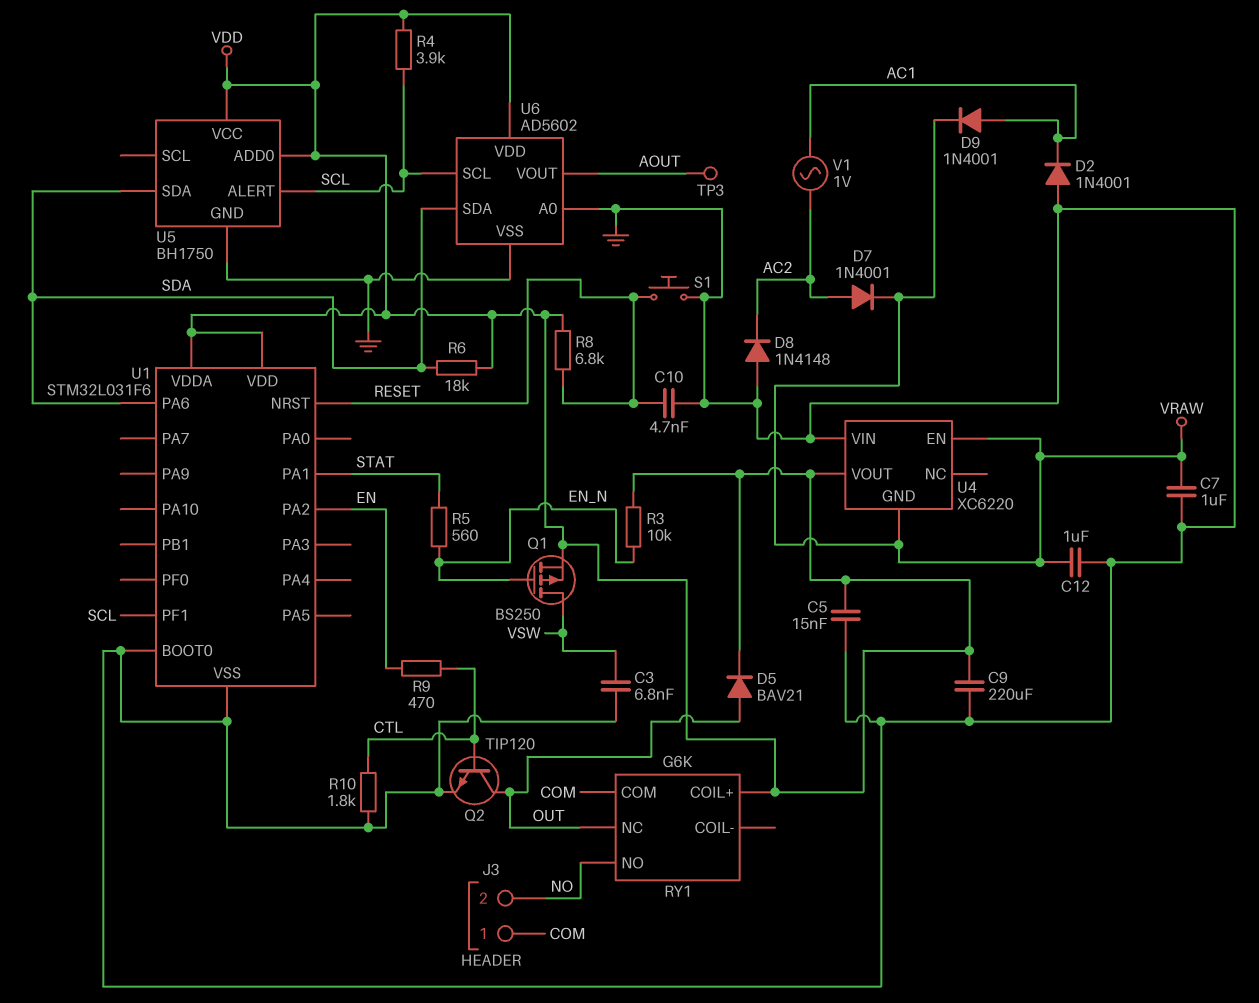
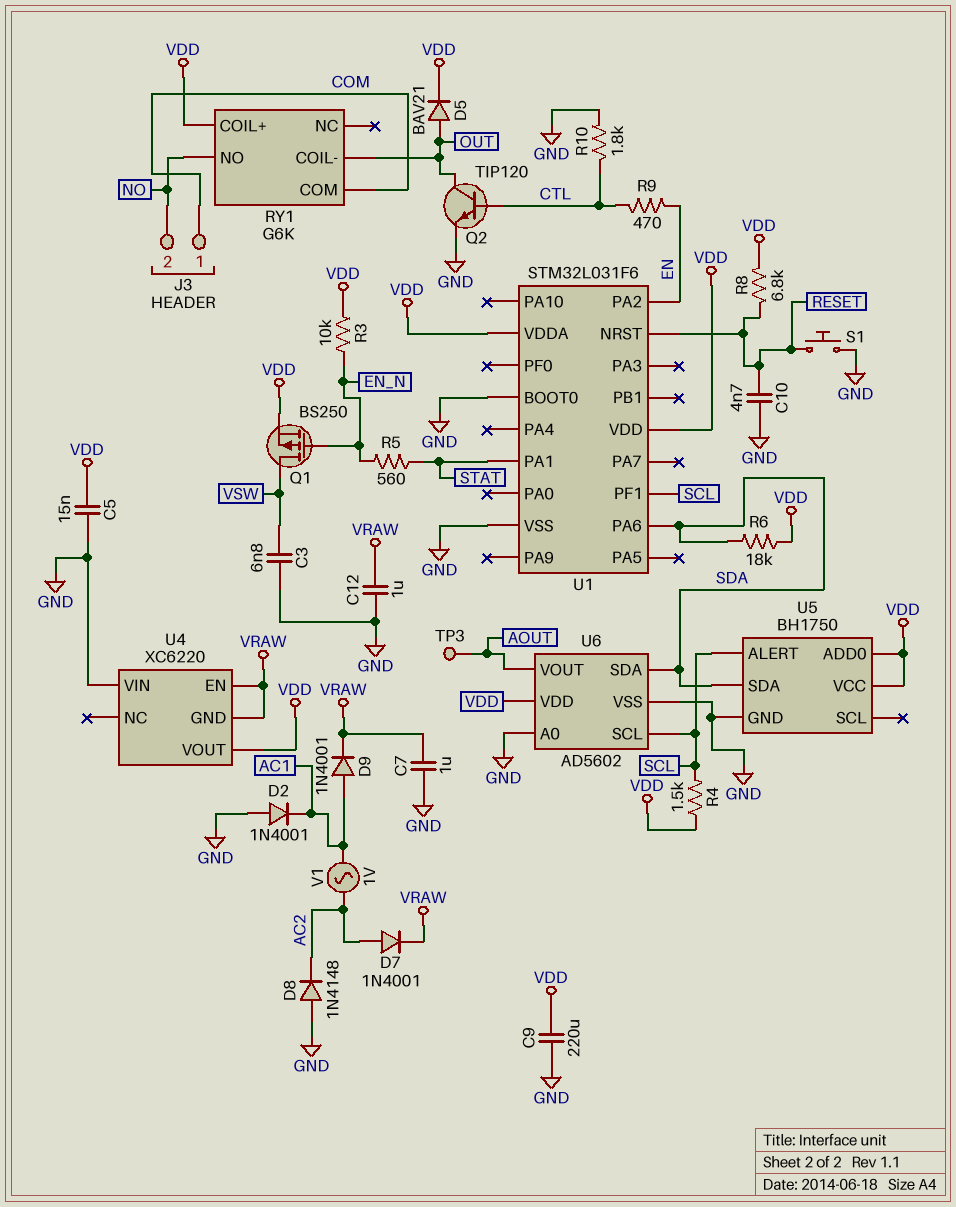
R4: 3.9k (SCL, VDD) -> 1.5k (SCL, VDD)
RY1 pin COIL-: none -> OUT
RY1 pin NC: OUT -> none

